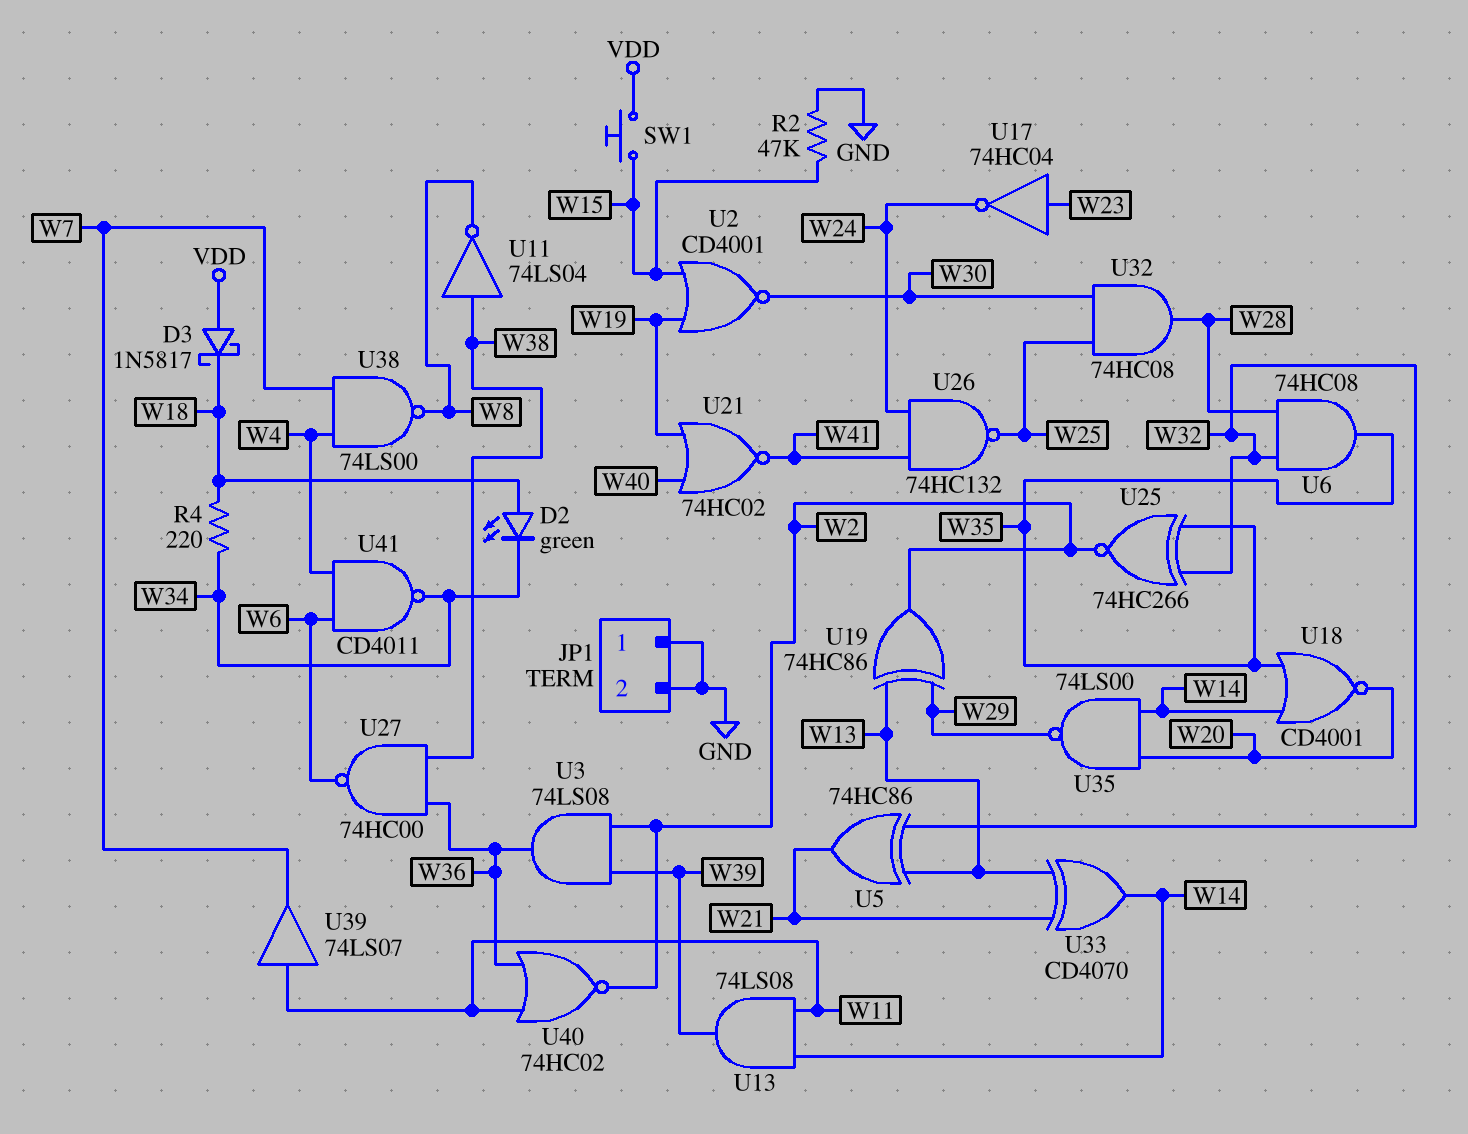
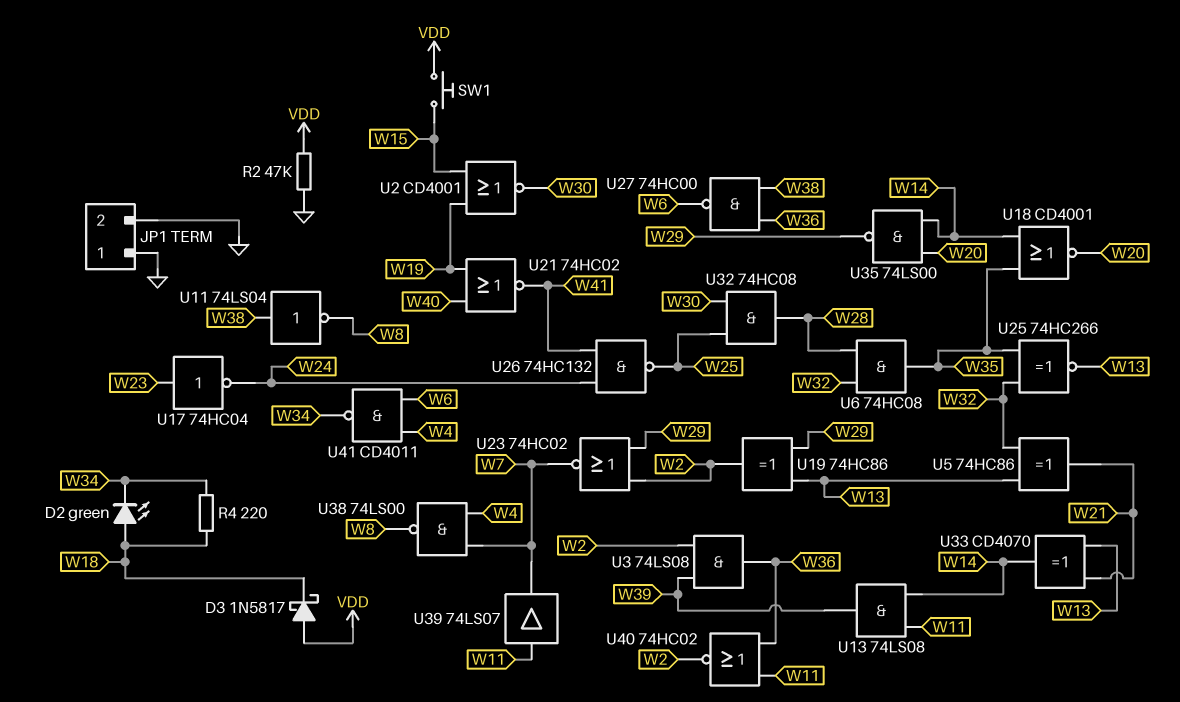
R2: 47k (GND, W15) -> 47k (GND, VDD)
U23: none -> NOR 74HC02 (in W2, in W29, out W7)
U25: XNOR 74HC266 (in W32, in W35, out W2) -> XNOR 74HC266 (in W32, in W35, out W13)

